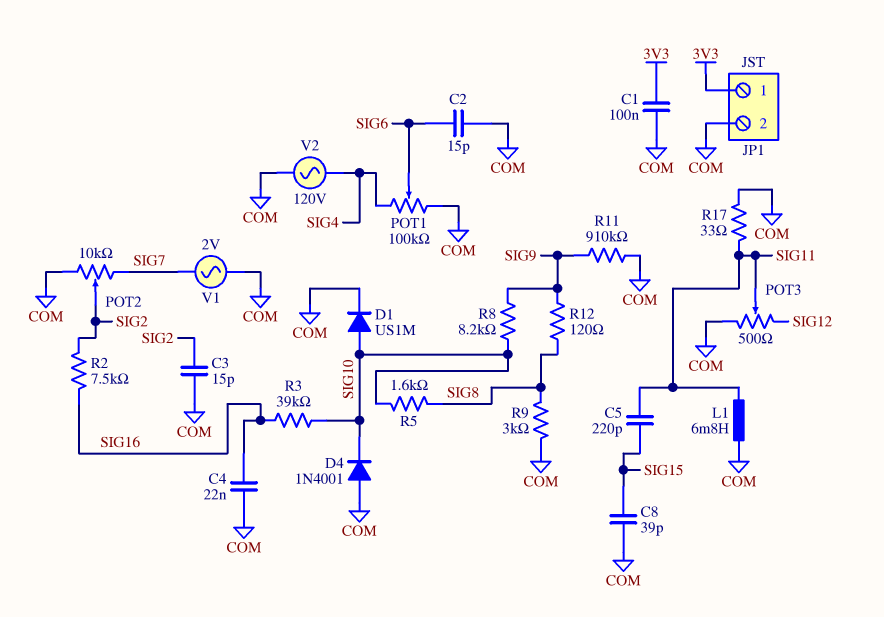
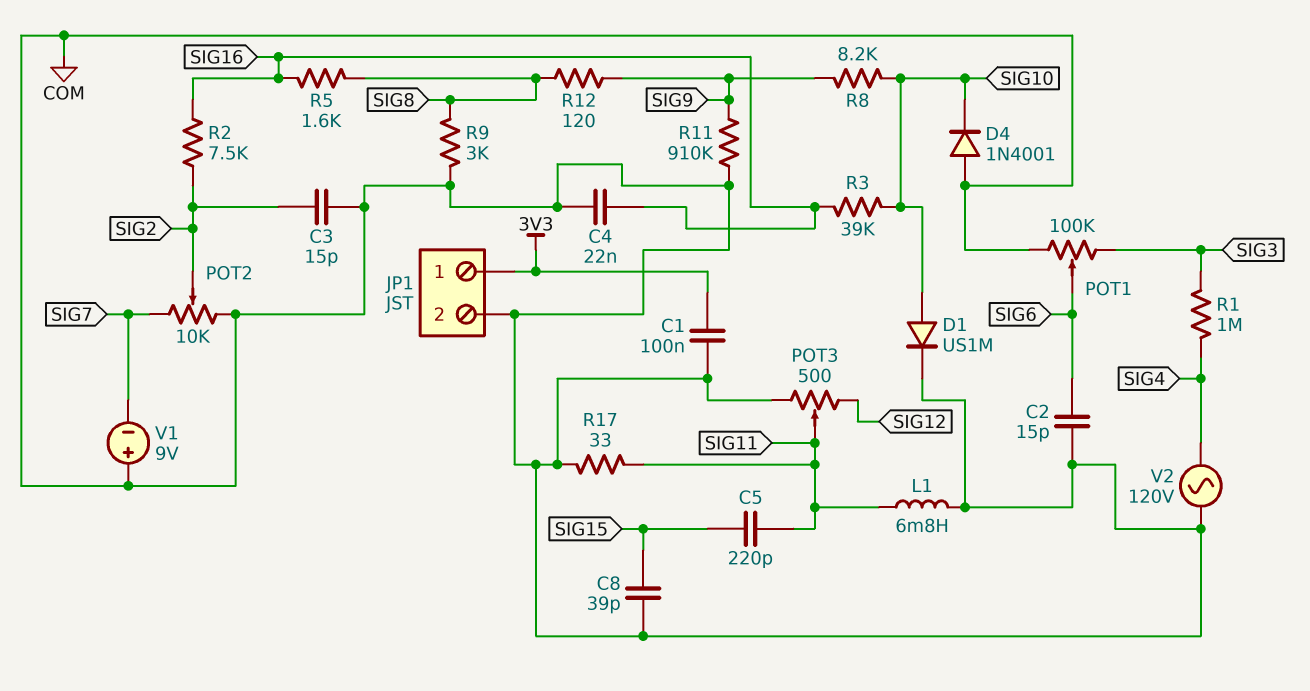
POT1: 100k (COM, SIG4, wiper SIG6) -> 100k (COM, SIG3, wiper SIG6)
R1: none -> 1M (SIG3, SIG4)
R5: 1.6k (SIG8, SIG10) -> 1.6k (SIG8, SIG16)
V1: AC 2V (COM, SIG7) -> 9V (plus COM, minus SIG7)

